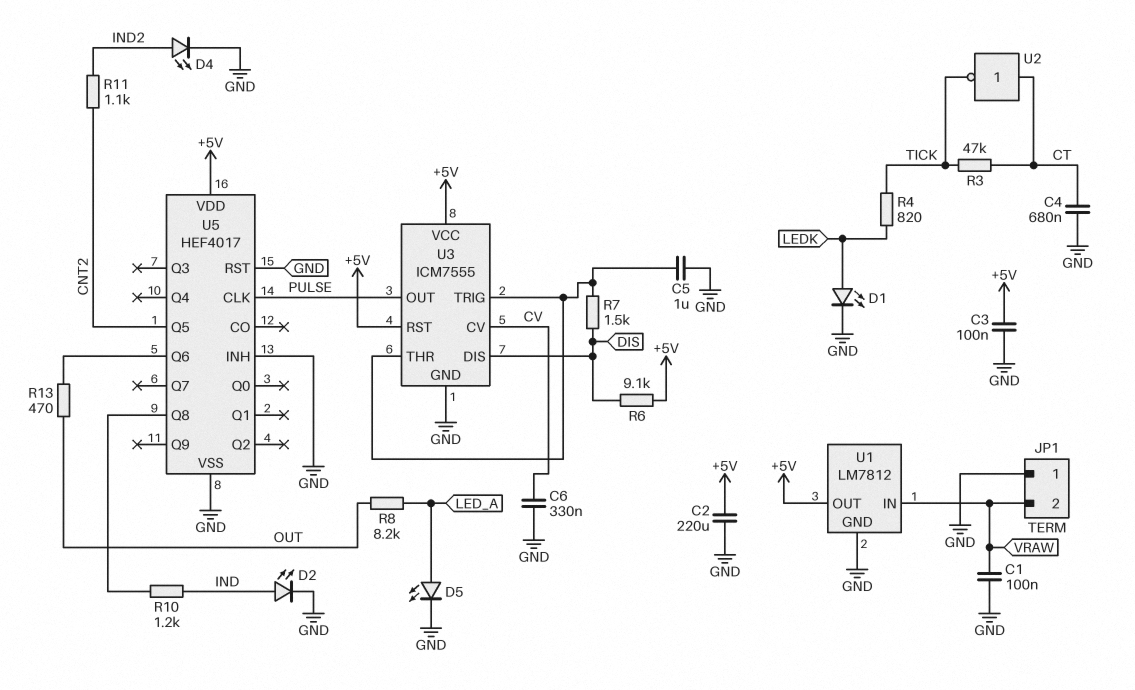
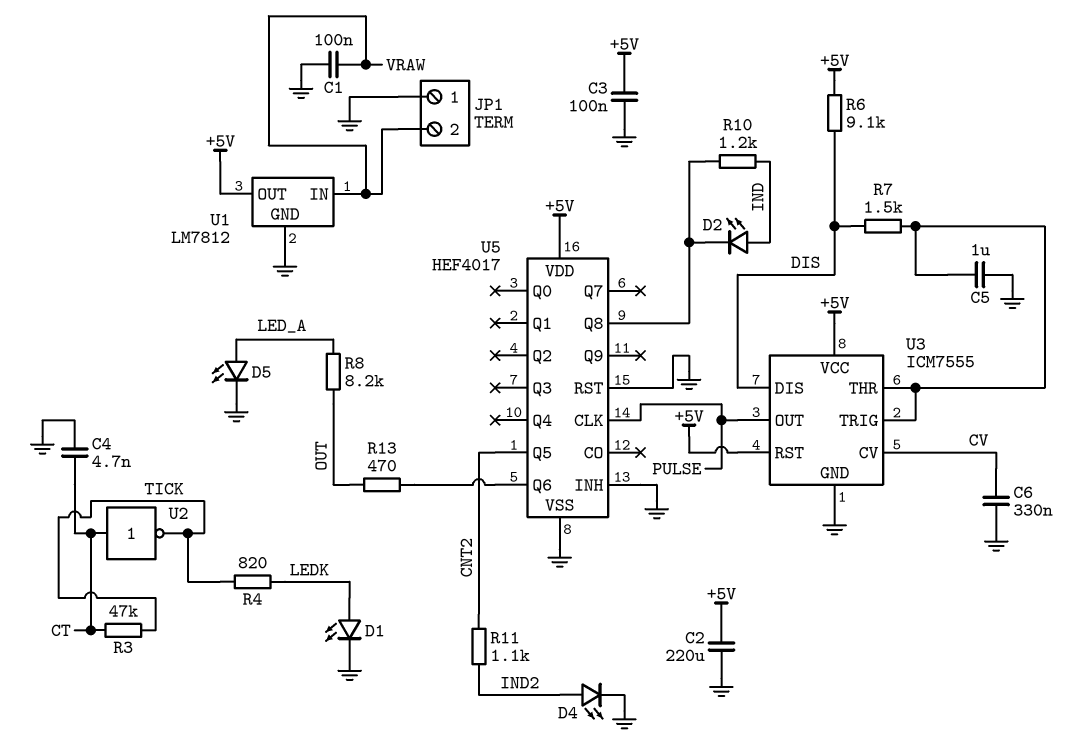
C4: 680nF (CT, GND) -> 4.7nF (CT, GND)
D2: LED (A IND, K GND) -> LED (A IND, K U5/Q8)

